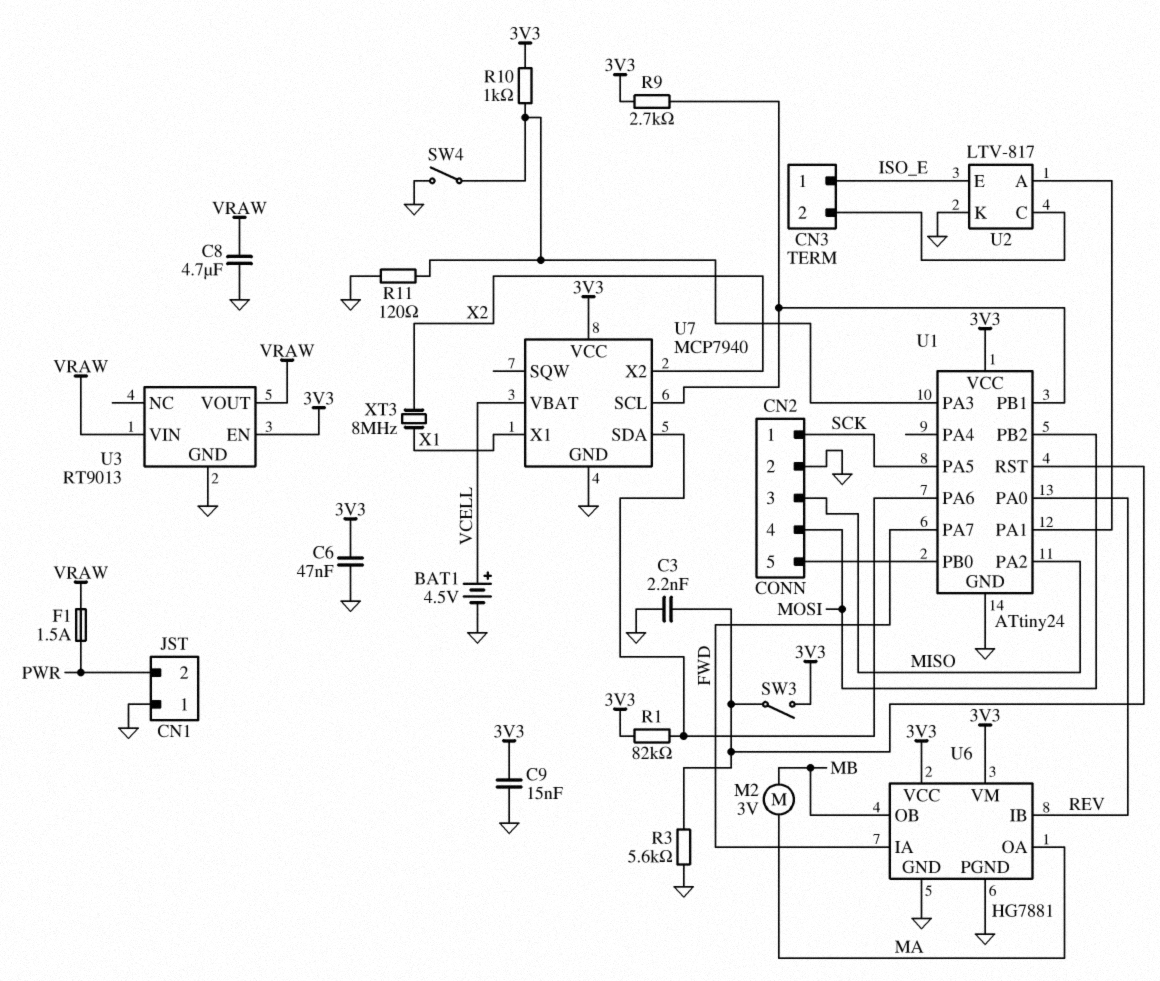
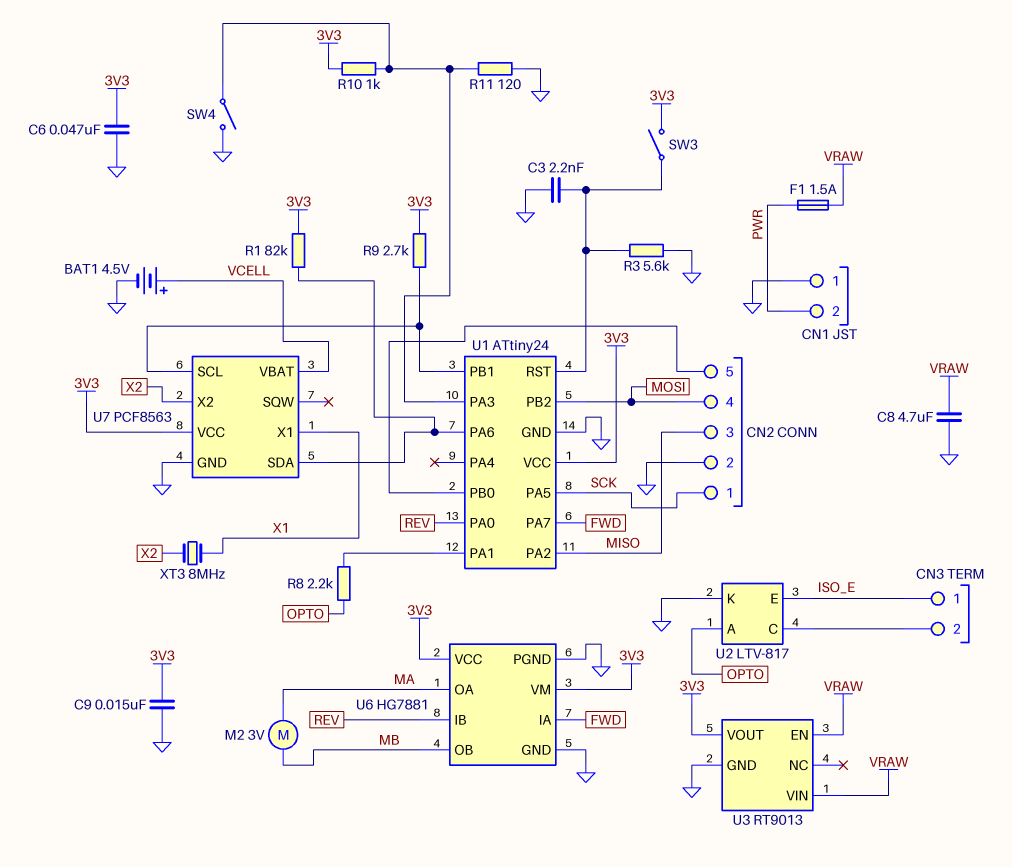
R8: none -> 2.2k (OPTO, U1/PA1)
U2 pin A: U1/PA1 -> OPTO
U3 pin EN: 3V3 -> VRAW
U3 pin VOUT: VRAW -> 3V3
U7: MCP7940 -> PCF8563

